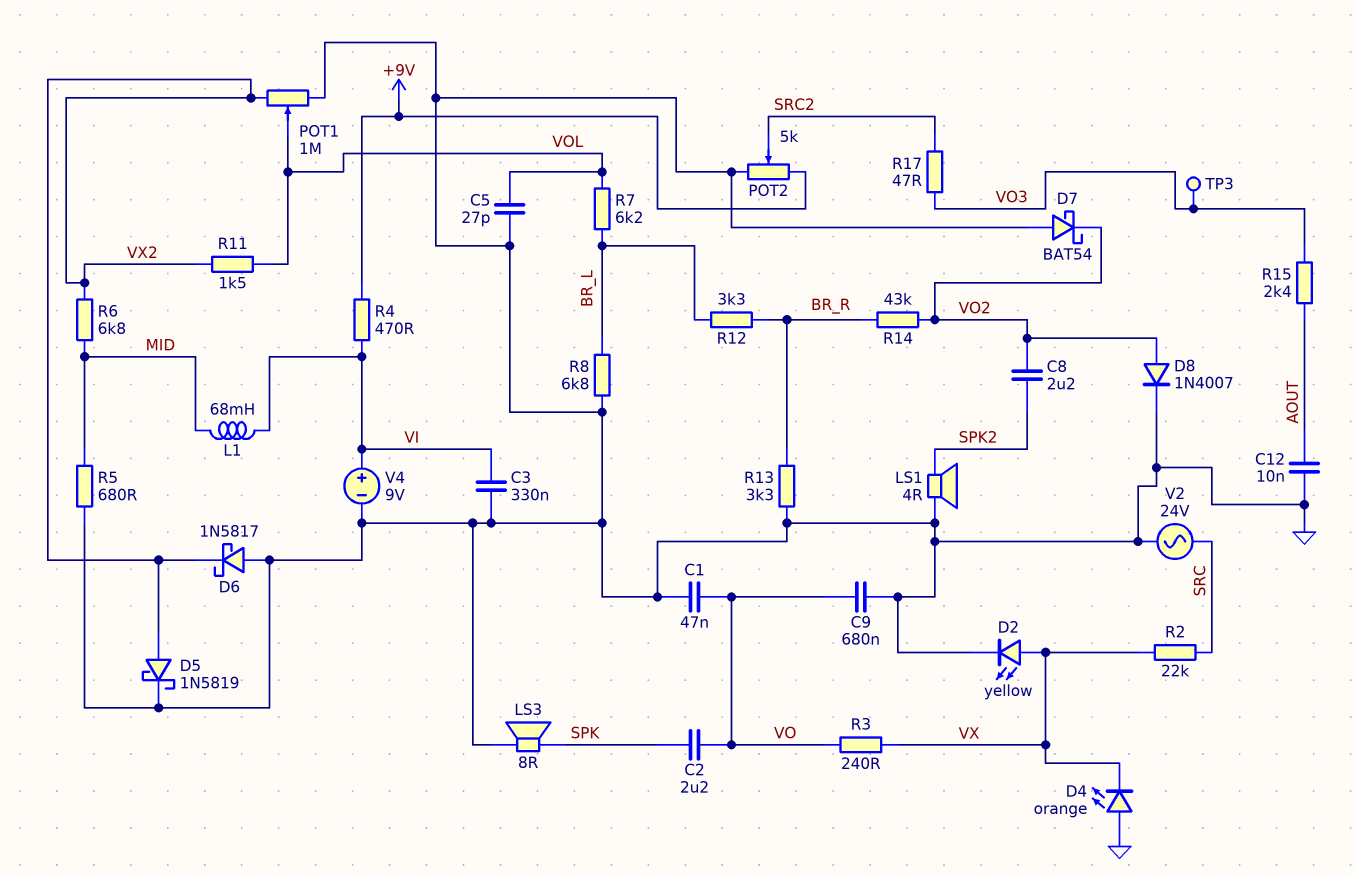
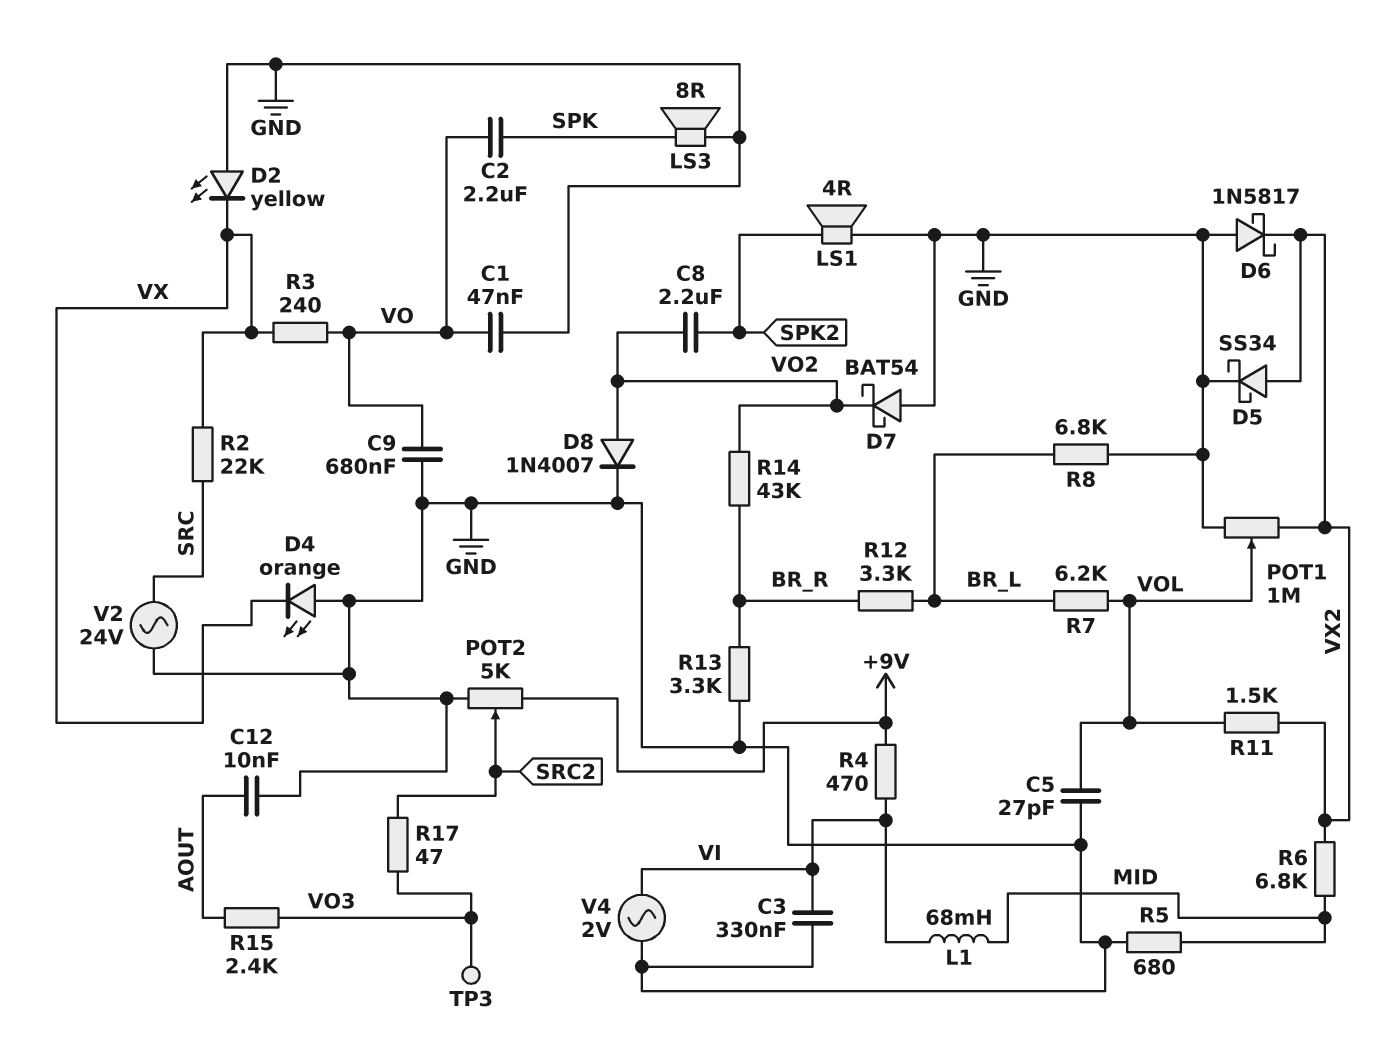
D2: LED yellow (A VX, K GND) -> LED yellow (A GND, K VX)
D5: schottky 1N5819 (A VX2, K GND) -> schottky SS34 (A VX2, K GND)
V4: 9V (plus VI, minus GND) -> AC 2V (GND, VI)

